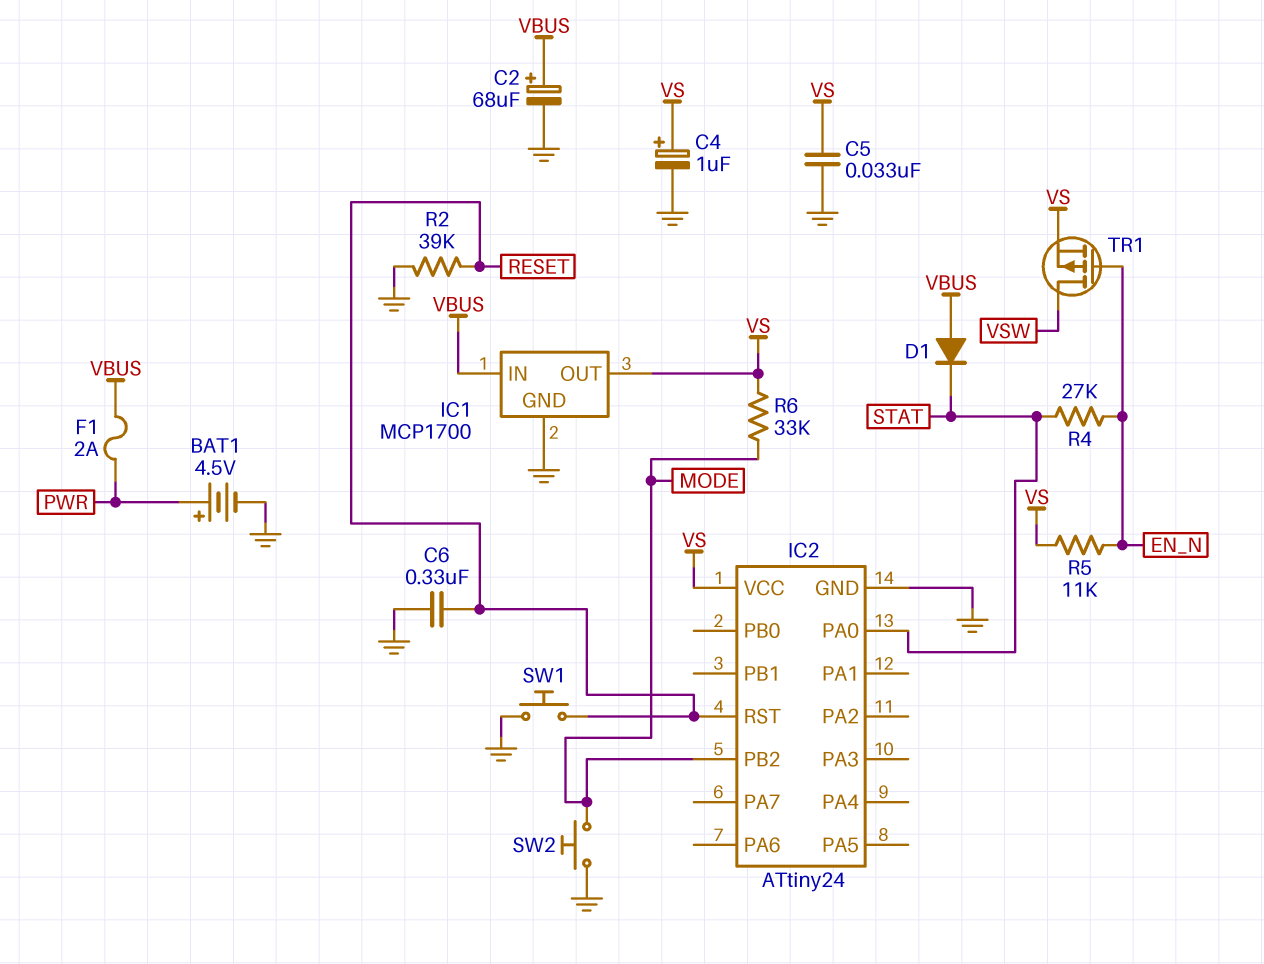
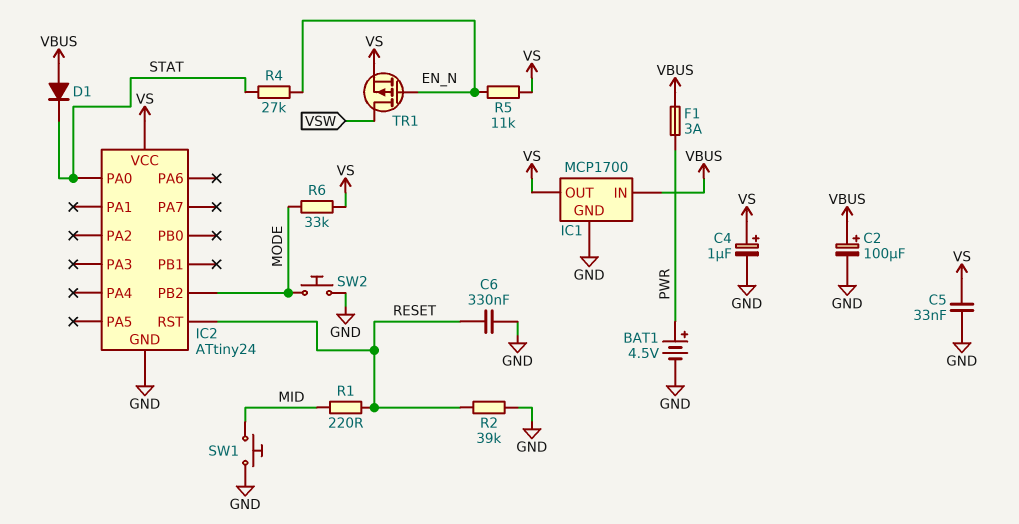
C2: 68uF (plus VBUS, minus GND) -> 100uF (plus VBUS, minus GND)
F1: 2A (PWR, VBUS) -> 3A (PWR, VBUS)
R1: none -> 220 (MID, RESET)
SW1: button (GND, RESET) -> button (GND, MID)

